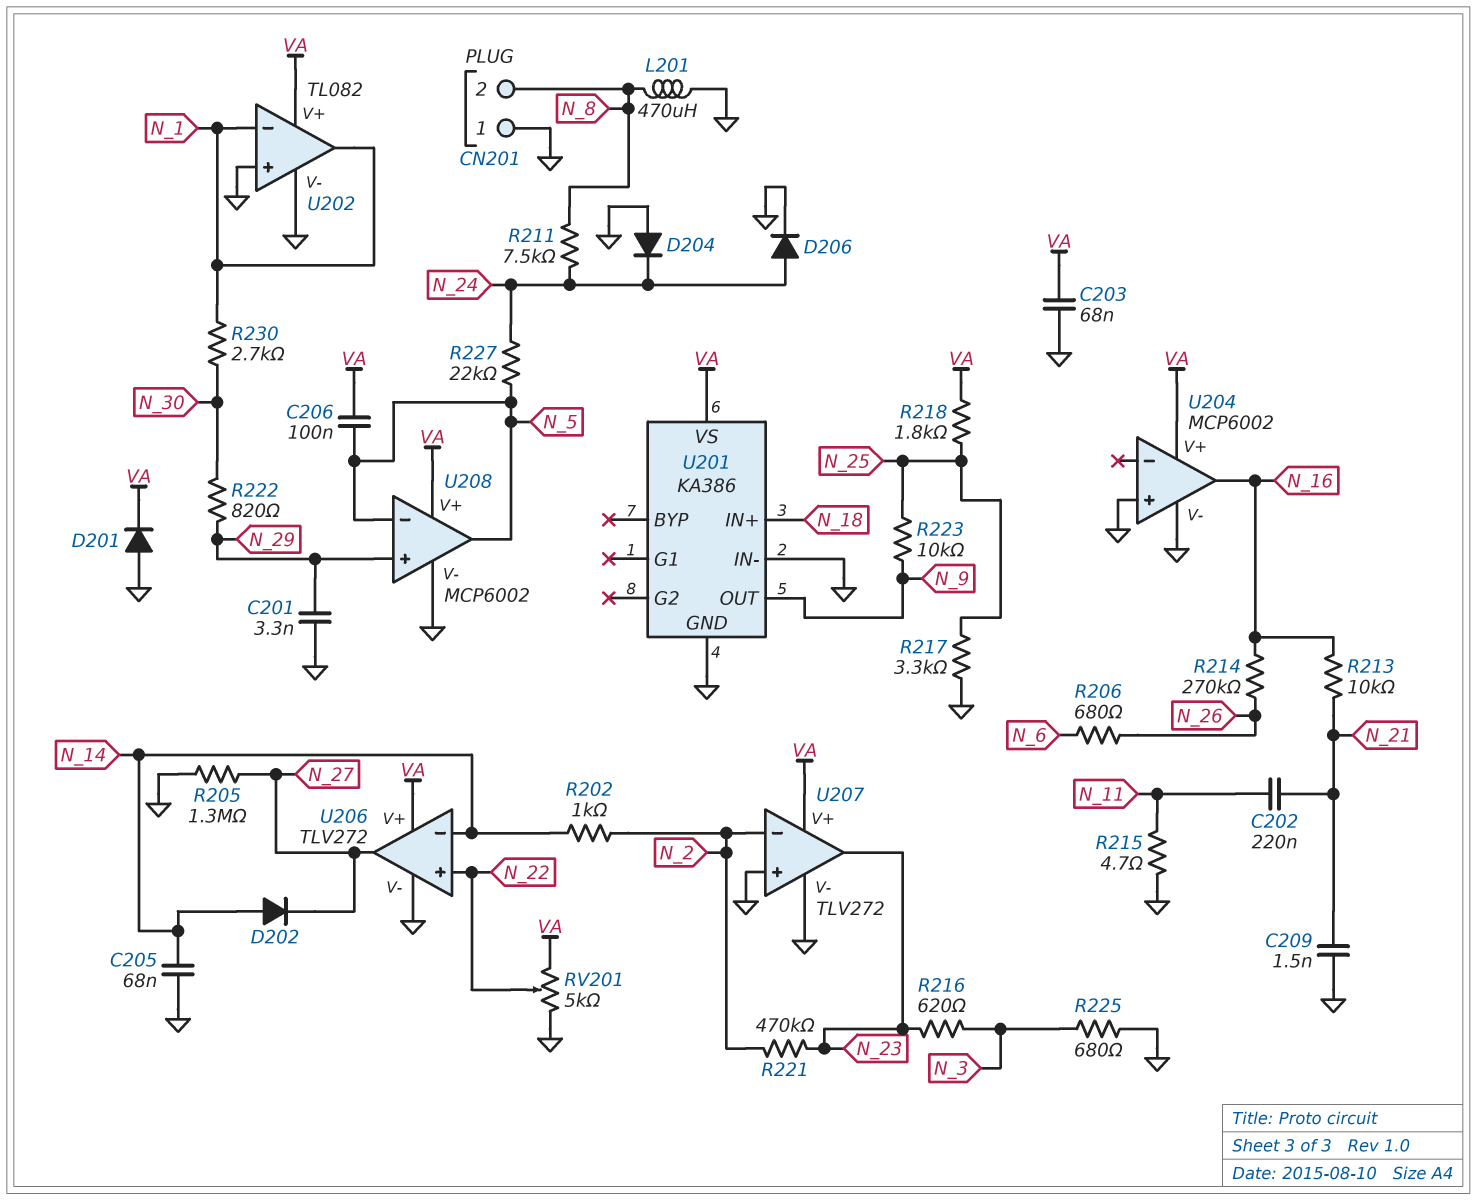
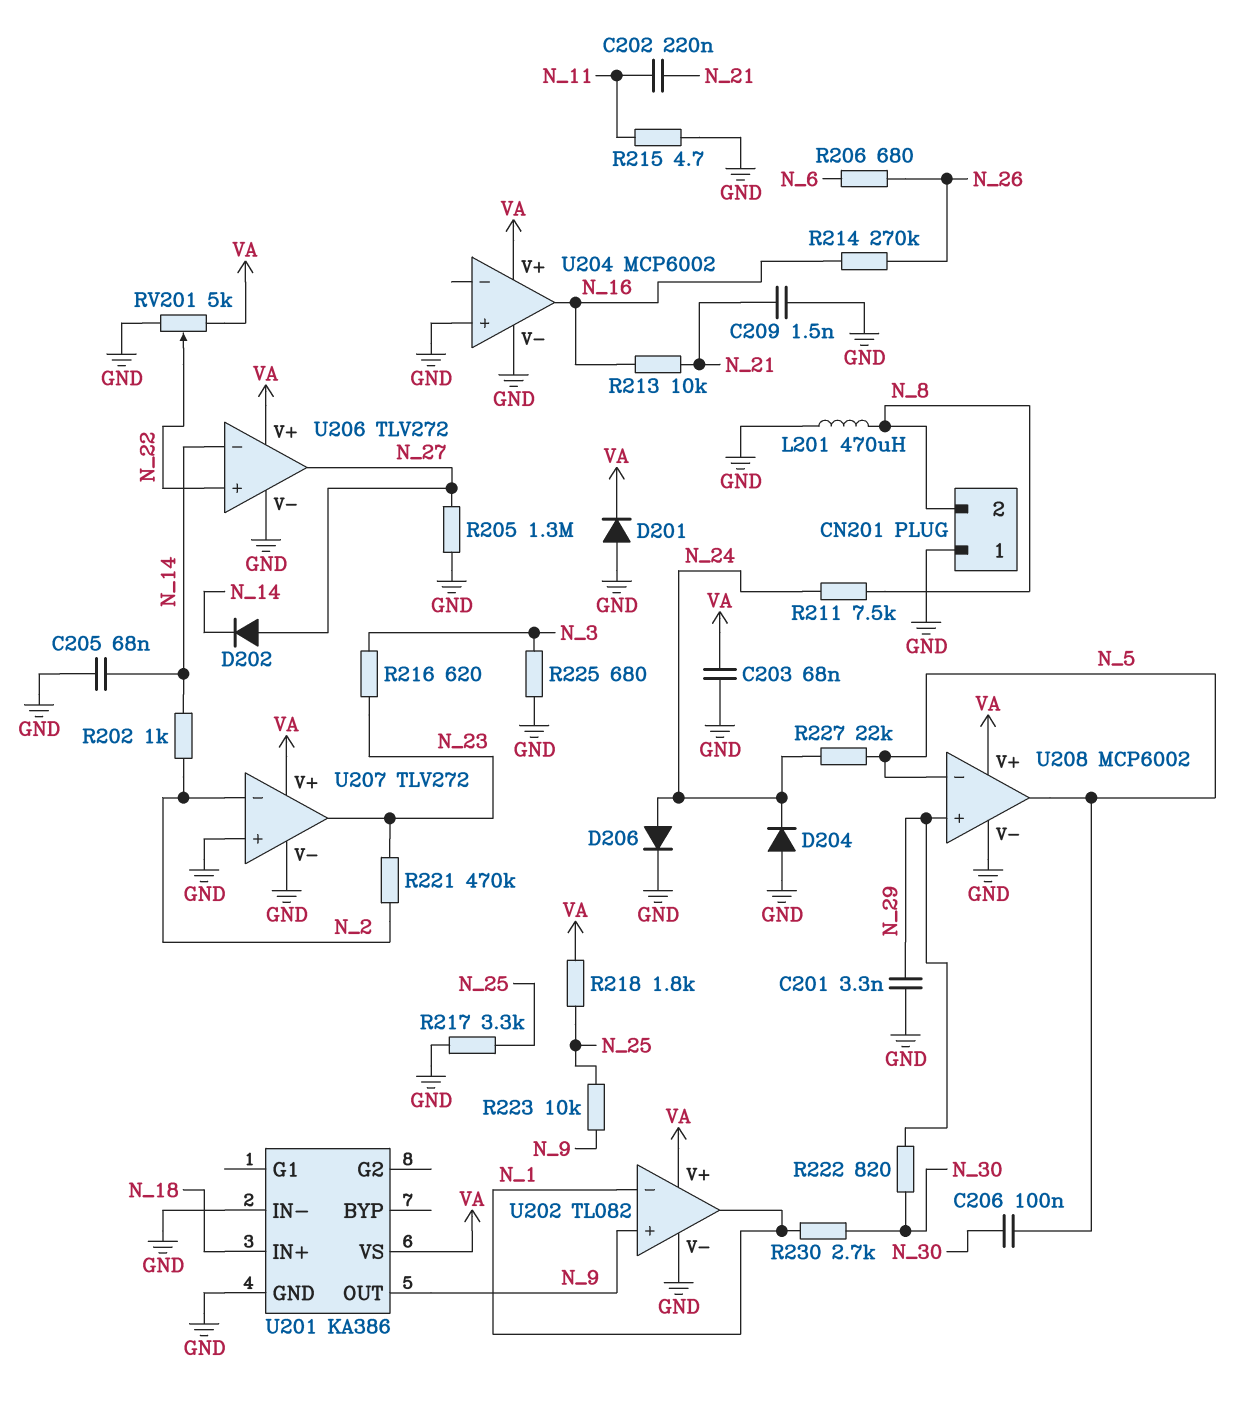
C206: 100nF (N_5, VA) -> 100nF (N_5, N_30)
D202: diode (A N_14, K N_27) -> diode (A N_27, K N_14)
U202 pin in+: GND -> N_9

